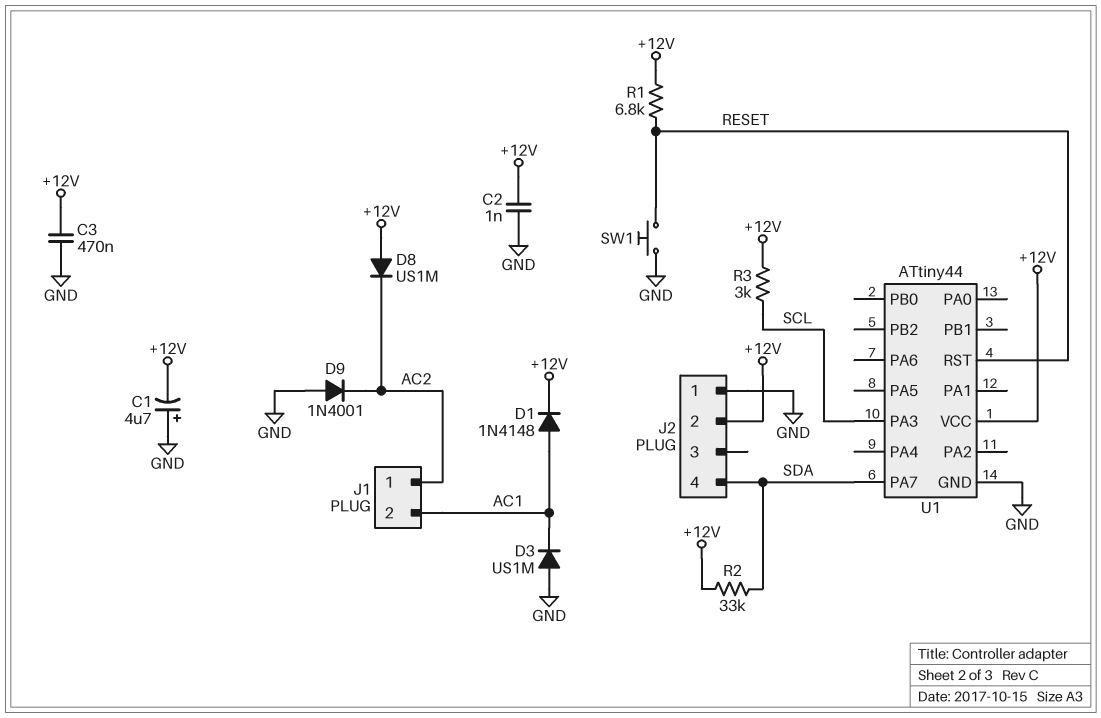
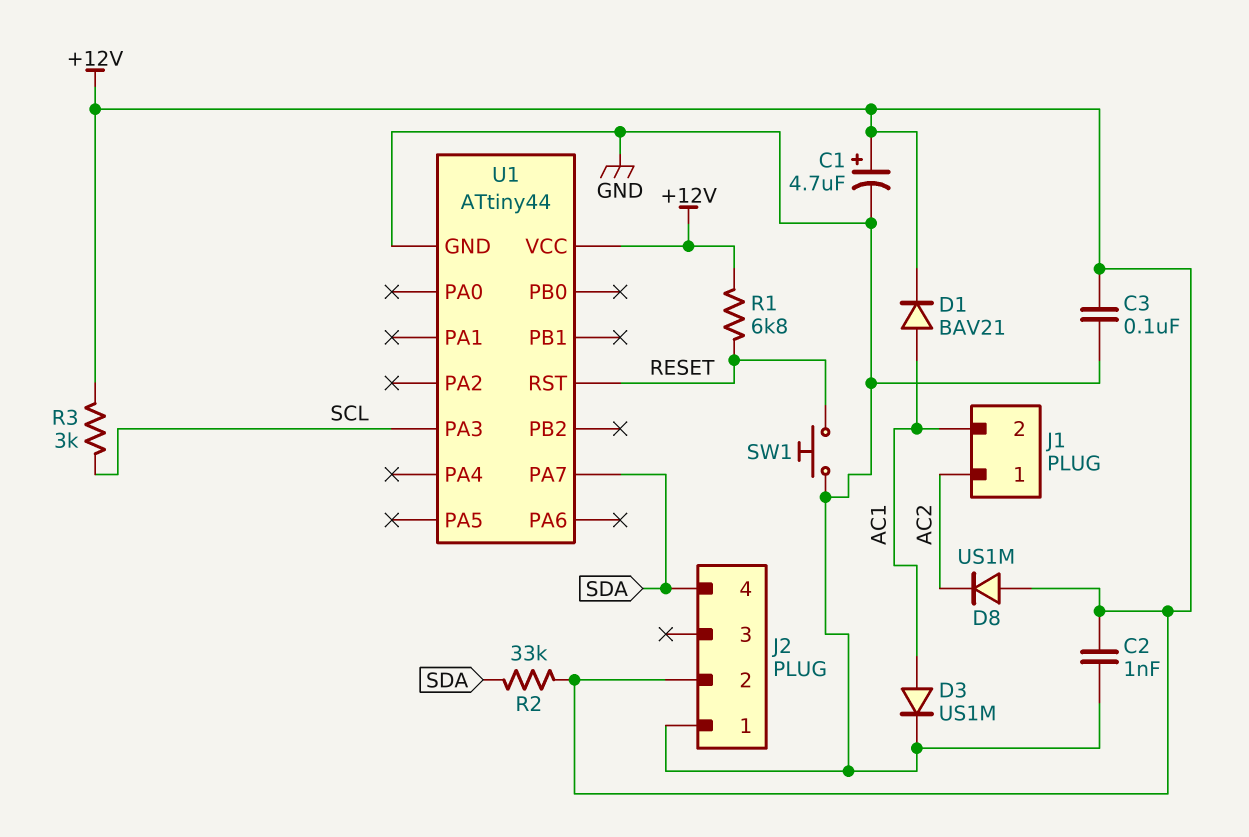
C1: 4.7uF (plus GND, minus +12V) -> 4.7uF (plus +12V, minus GND)
C3: 470nF (+12V, GND) -> 100nF (+12V, GND)
D1: diode 1N4148 (A AC1, K +12V) -> diode BAV21 (A AC1, K +12V)
D3: diode US1M (A GND, K AC1) -> diode US1M (A AC1, K GND)
D9: diode 1N4001 (A GND, K AC2) -> none

